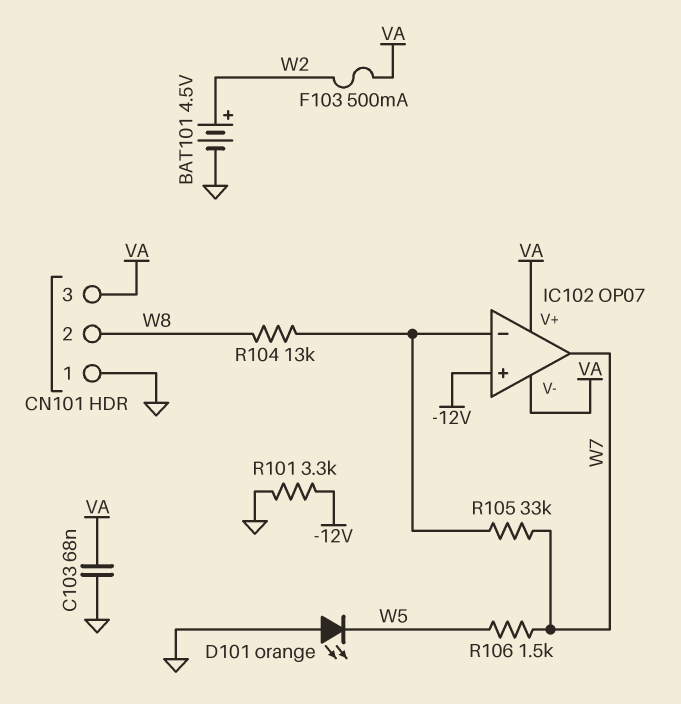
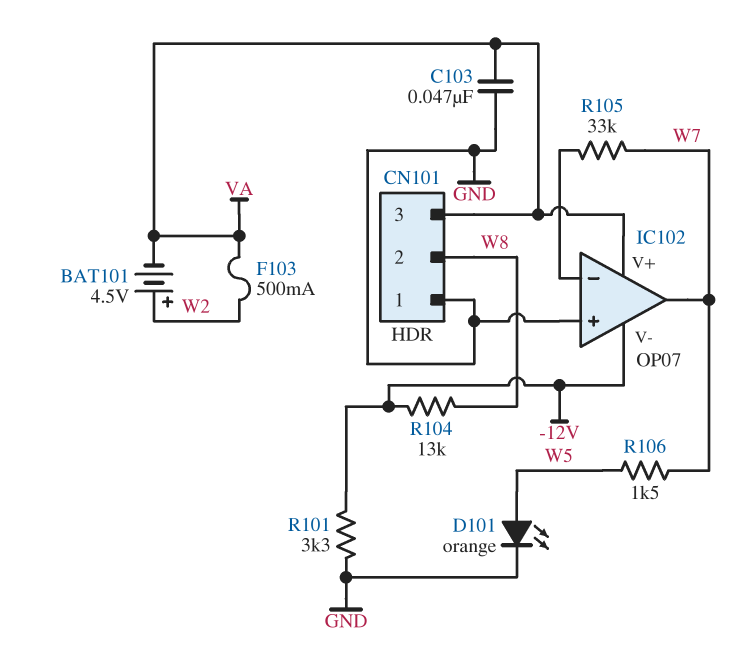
BAT101: 4.5V (plus W2, minus GND) -> 4.5V (plus W2, minus VA)
C103: 68nF (GND, VA) -> 47nF (GND, VA)
D101: LED orange (A GND, K W5) -> LED orange (A W5, K GND)
IC102 pin V-: VA -> -12V
IC102 pin in+: -12V -> GND
R104: 13k (IC102/in-, W8) -> 13k (-12V, W8)

